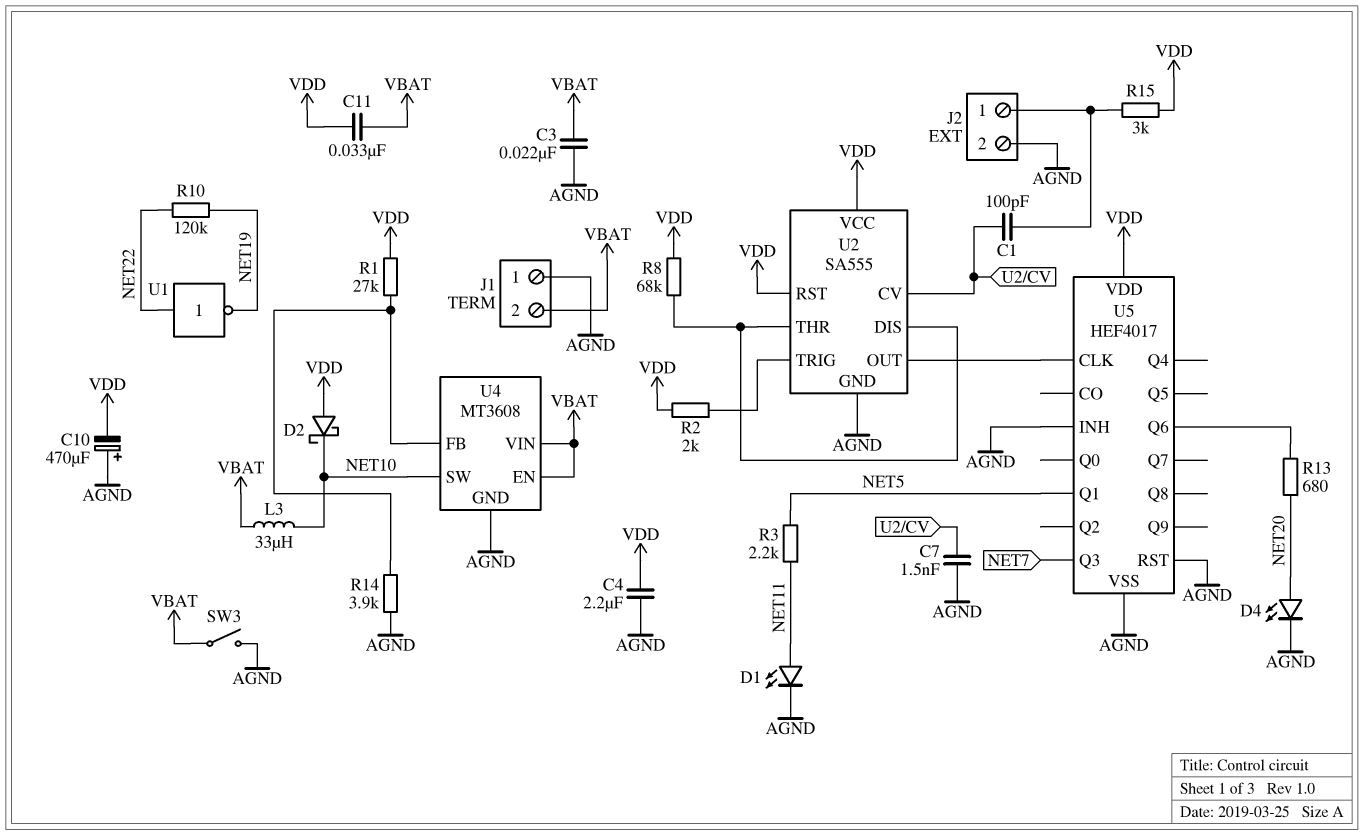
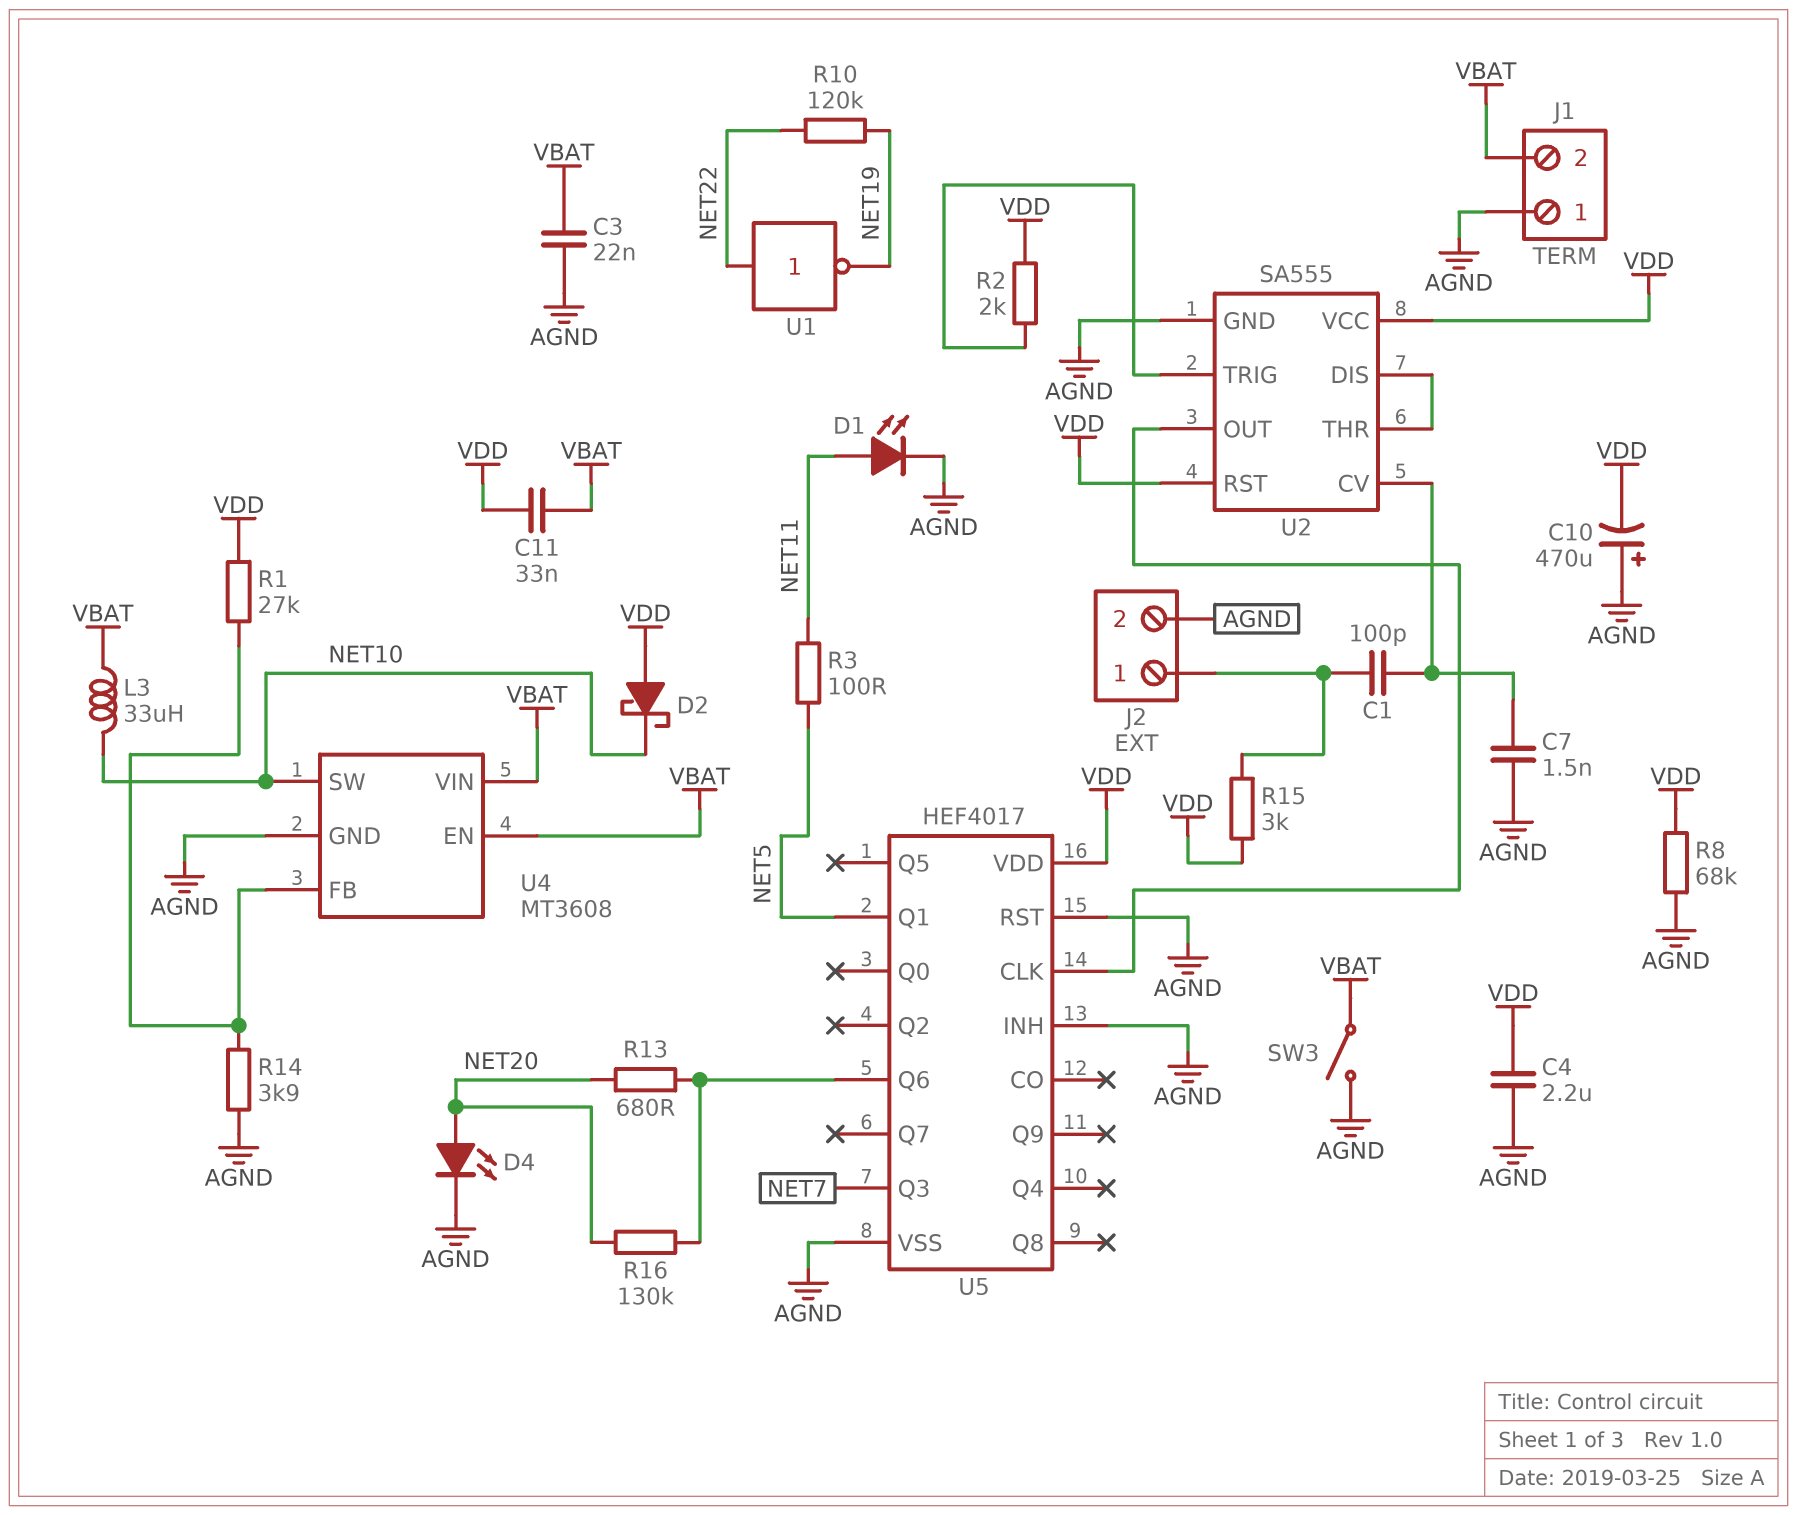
R3: 2.2k (NET5, NET11) -> 100 (NET5, NET11)
R8: 68k (U2/DIS, VDD) -> 68k (AGND, VDD)
R16: none -> 130k (NET20, U5/Q6)

